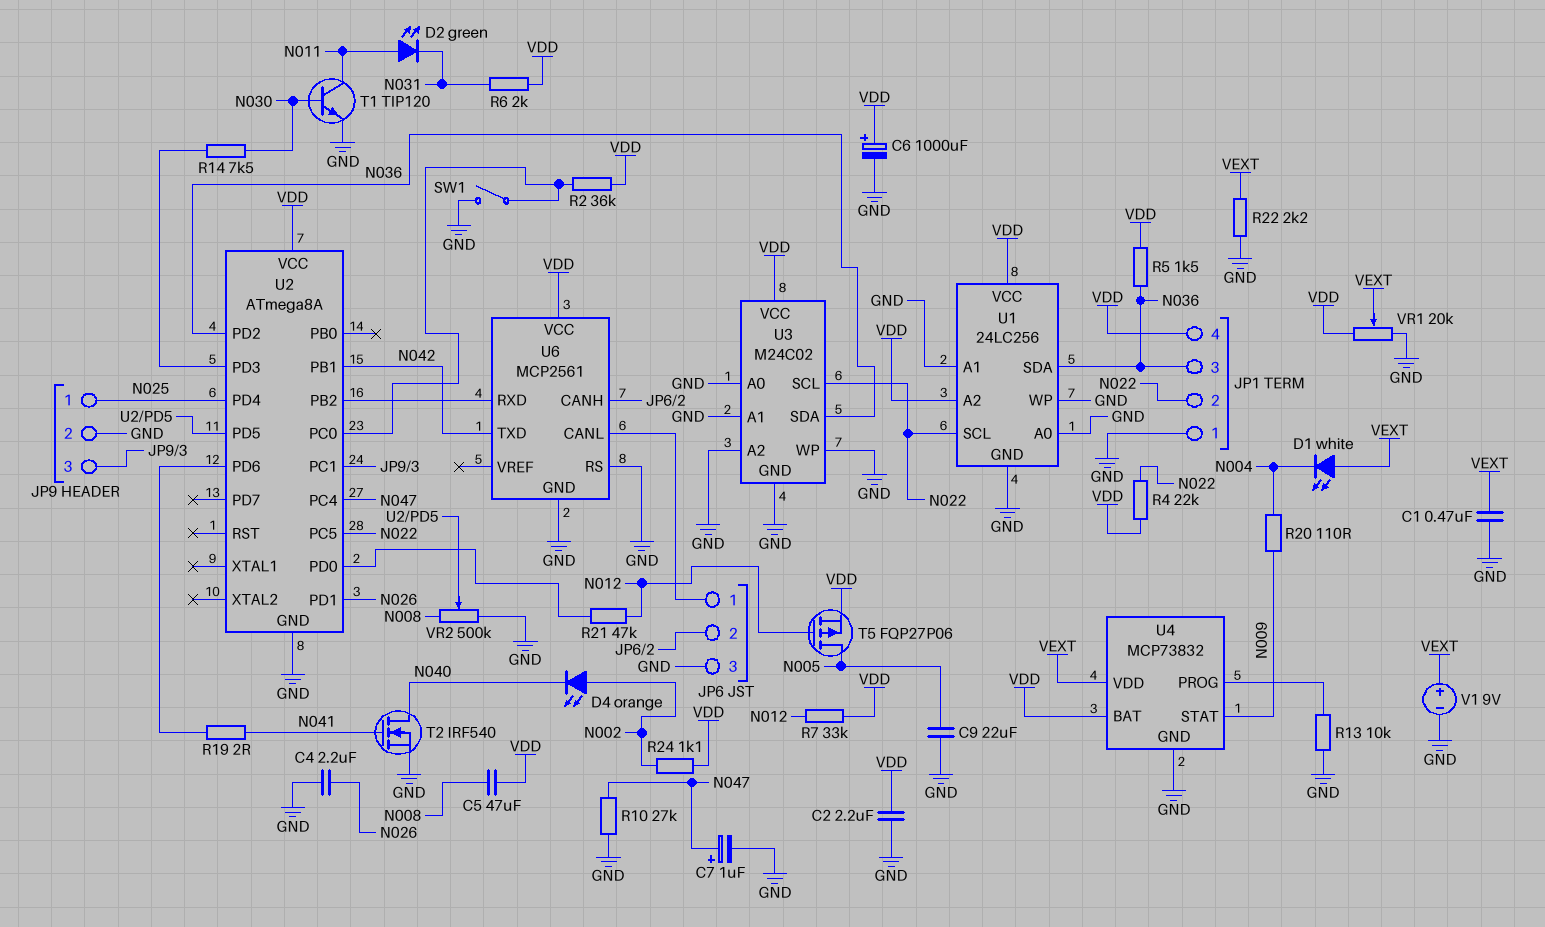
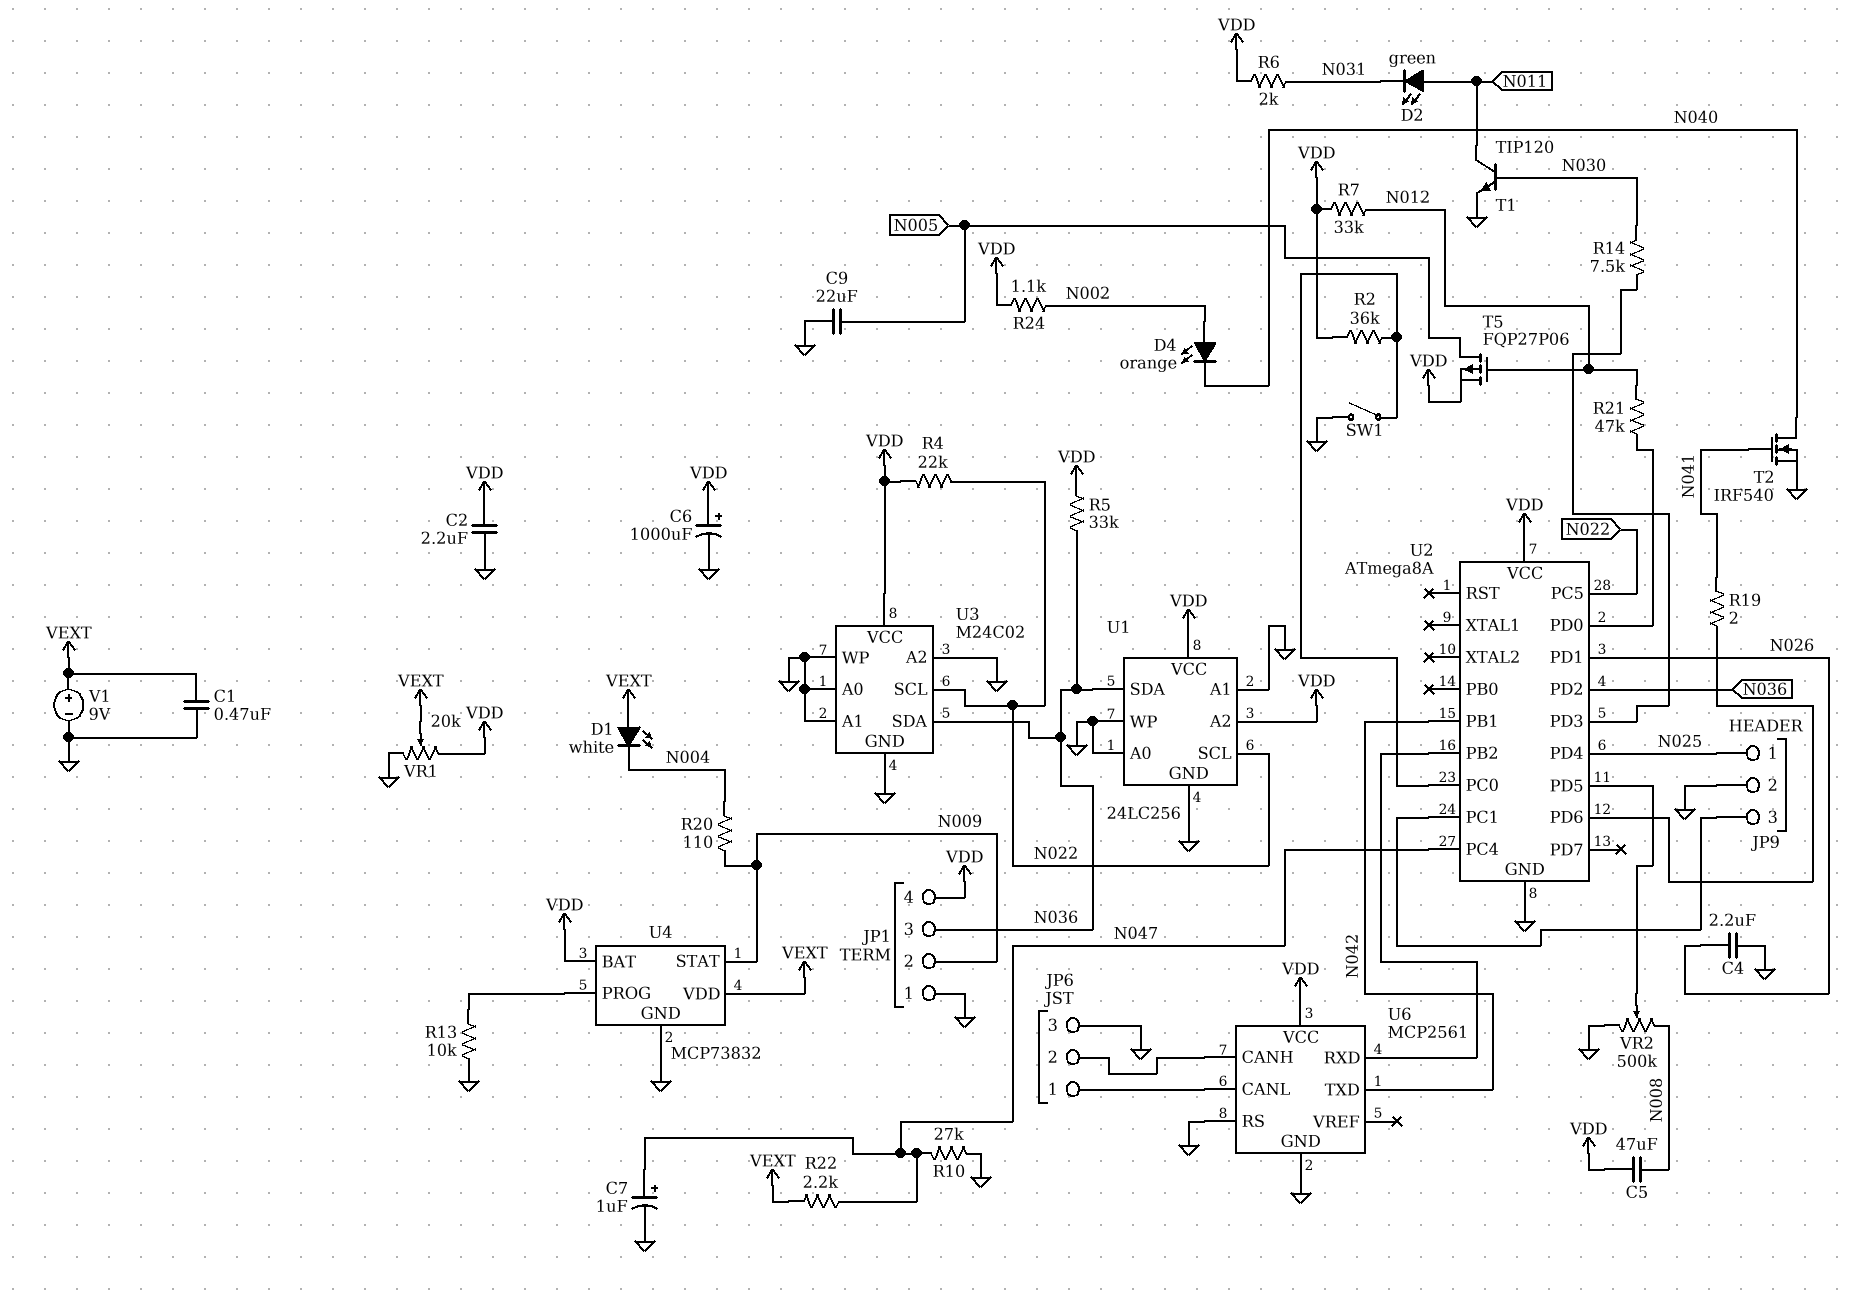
JP1 pin 2: N022 -> N009
R5: 1.5k (N036, VDD) -> 33k (N036, VDD)
R22: 2.2k (GND, VEXT) -> 2.2k (N047, VEXT)

